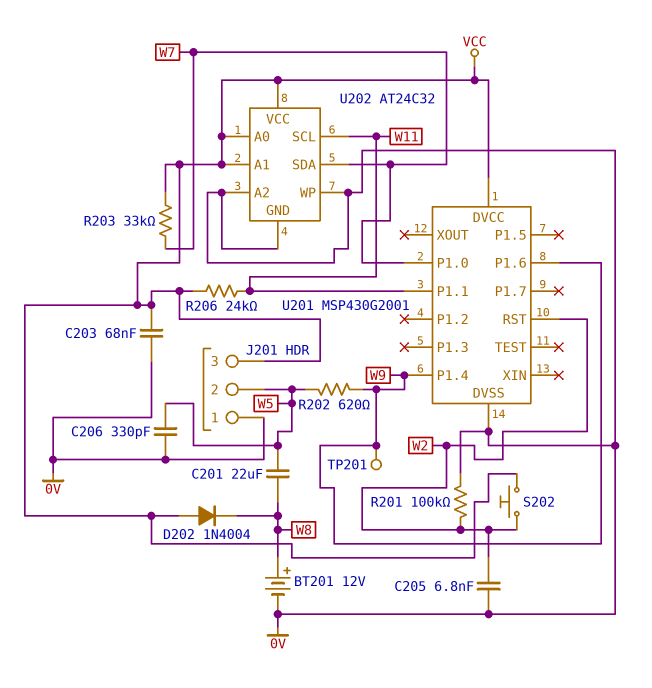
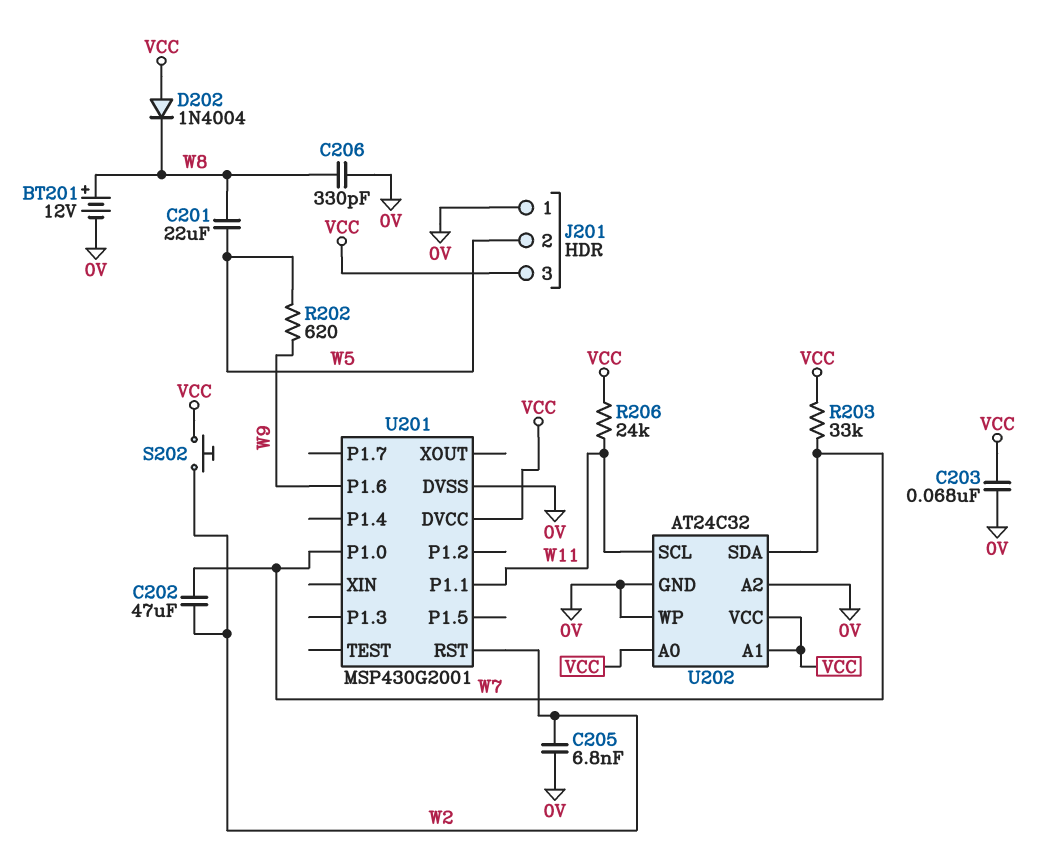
C202: none -> 47uF (W2, W7)
C206: 330pF (0V, W5) -> 330pF (0V, W8)
R201: 100k (0V, W2) -> none
TP201: test point (W9) -> none
U201 pin P1.4: W9 -> none

